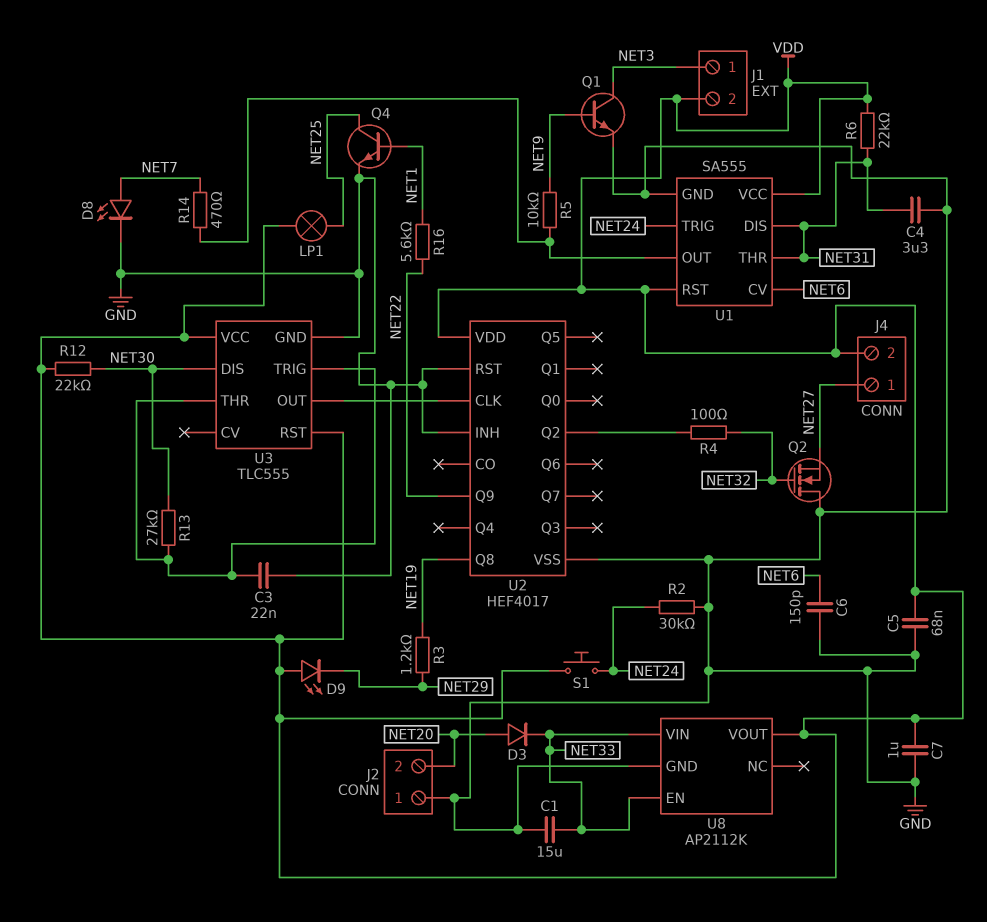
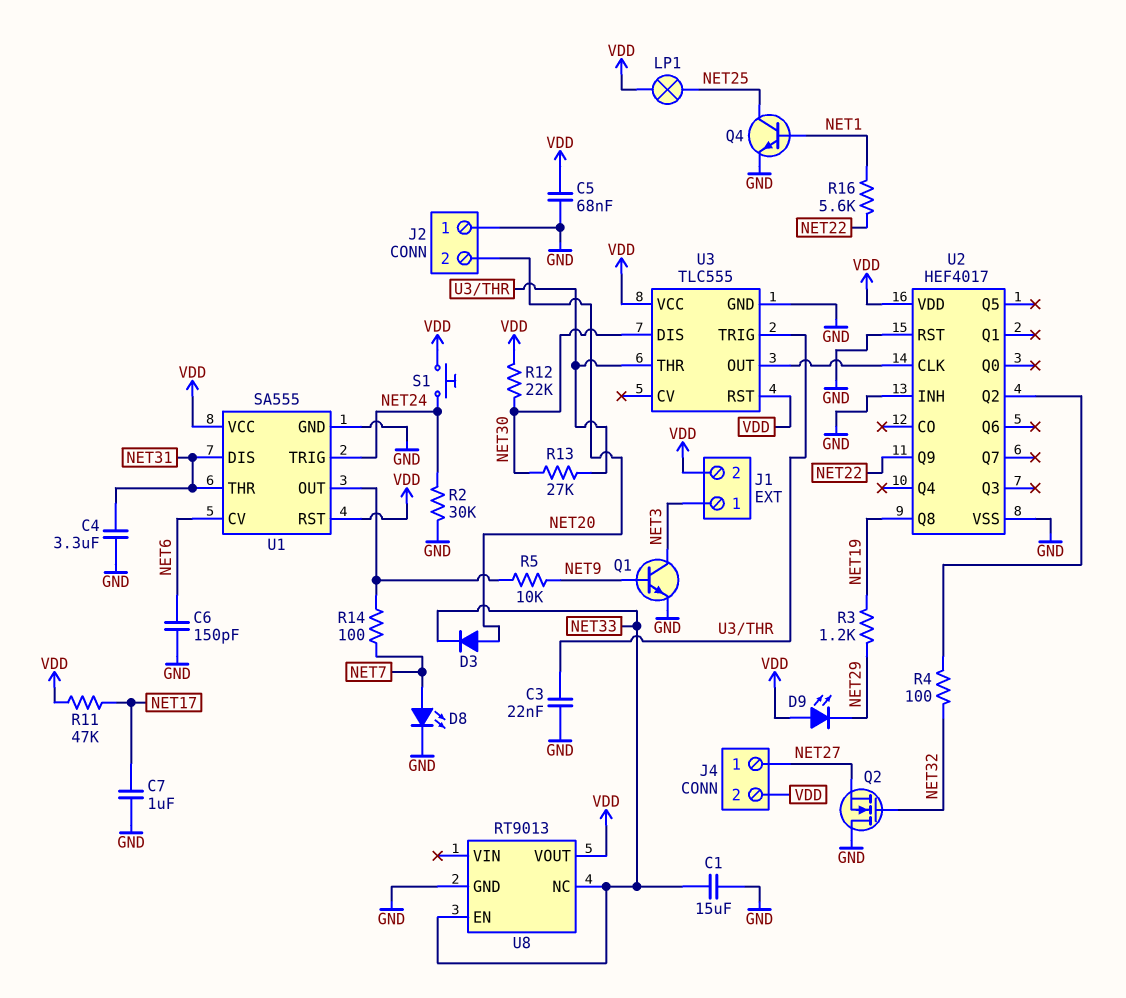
C7: 1uF (GND, VDD) -> 1uF (GND, NET17)
R6: 22k (NET31, VDD) -> none
R11: none -> 47k (NET17, VDD)
R14: 470 (NET7, U1/OUT) -> 100 (NET7, U1/OUT)
U8: AP2112K -> RT9013
U8 pin NC: none -> NET33
U8 pin VIN: NET33 -> none

